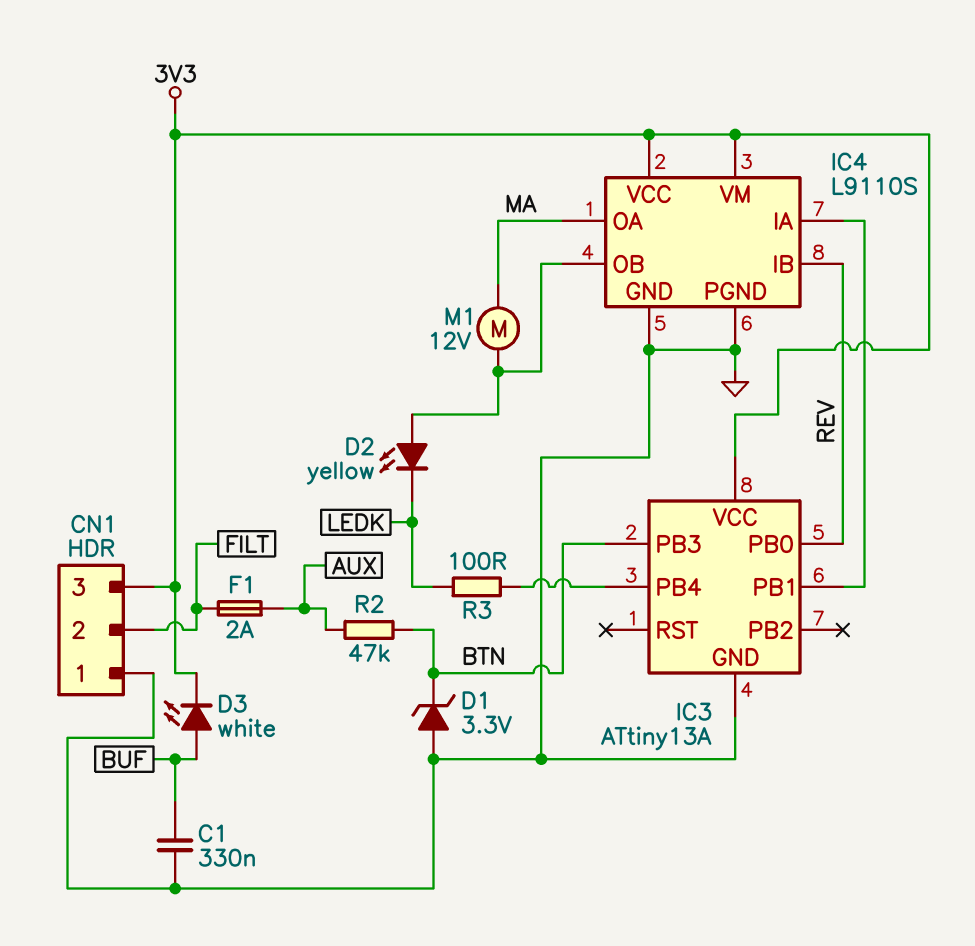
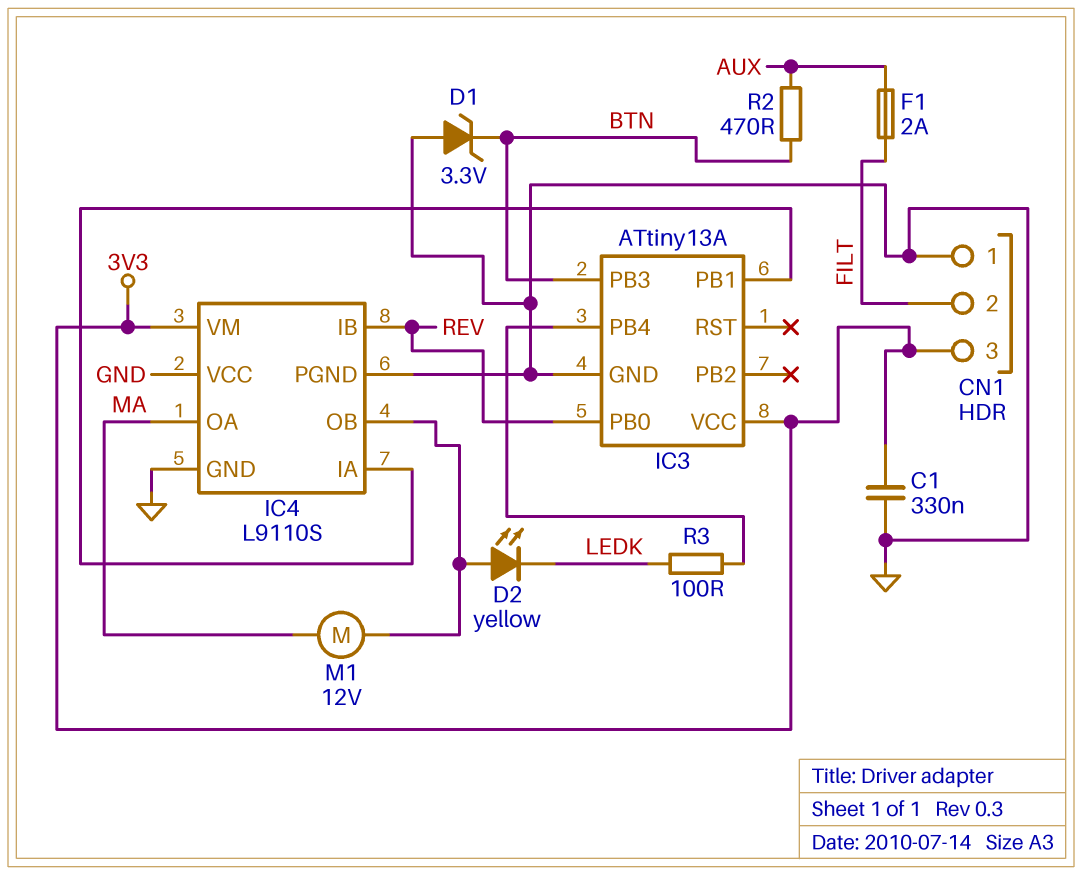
C1: 330nF (BUF, GND) -> 330nF (3V3, GND)
D3: LED white (A BUF, K 3V3) -> none
IC4 pin VCC: 3V3 -> GND
R2: 47k (AUX, BTN) -> 470 (AUX, BTN)

